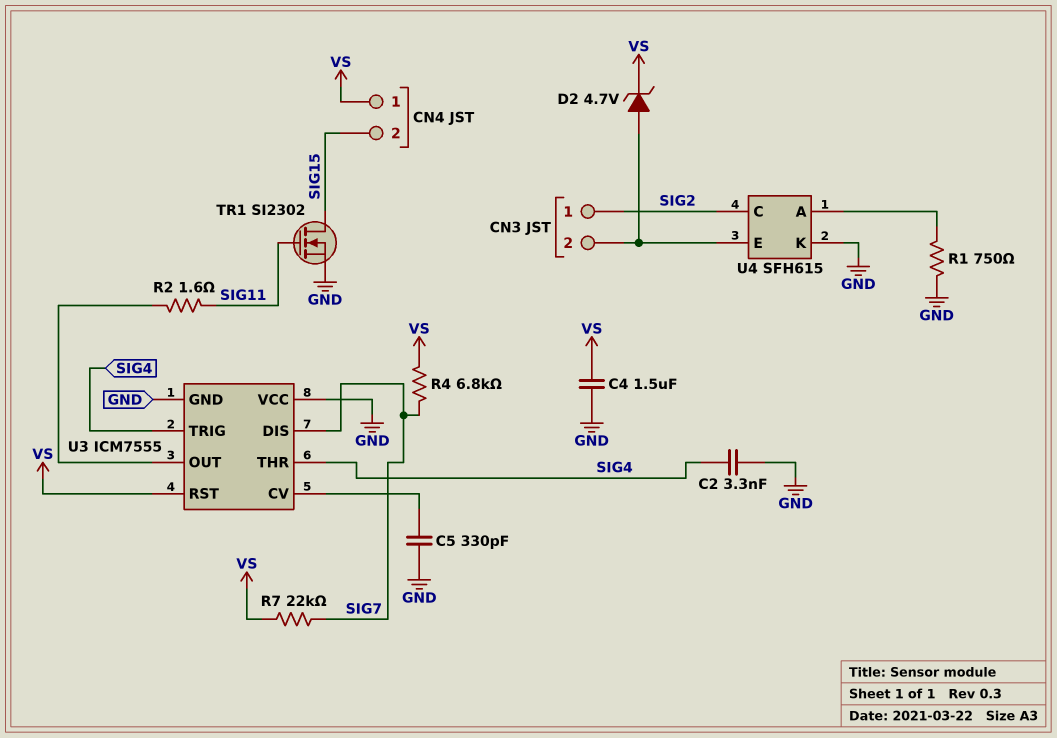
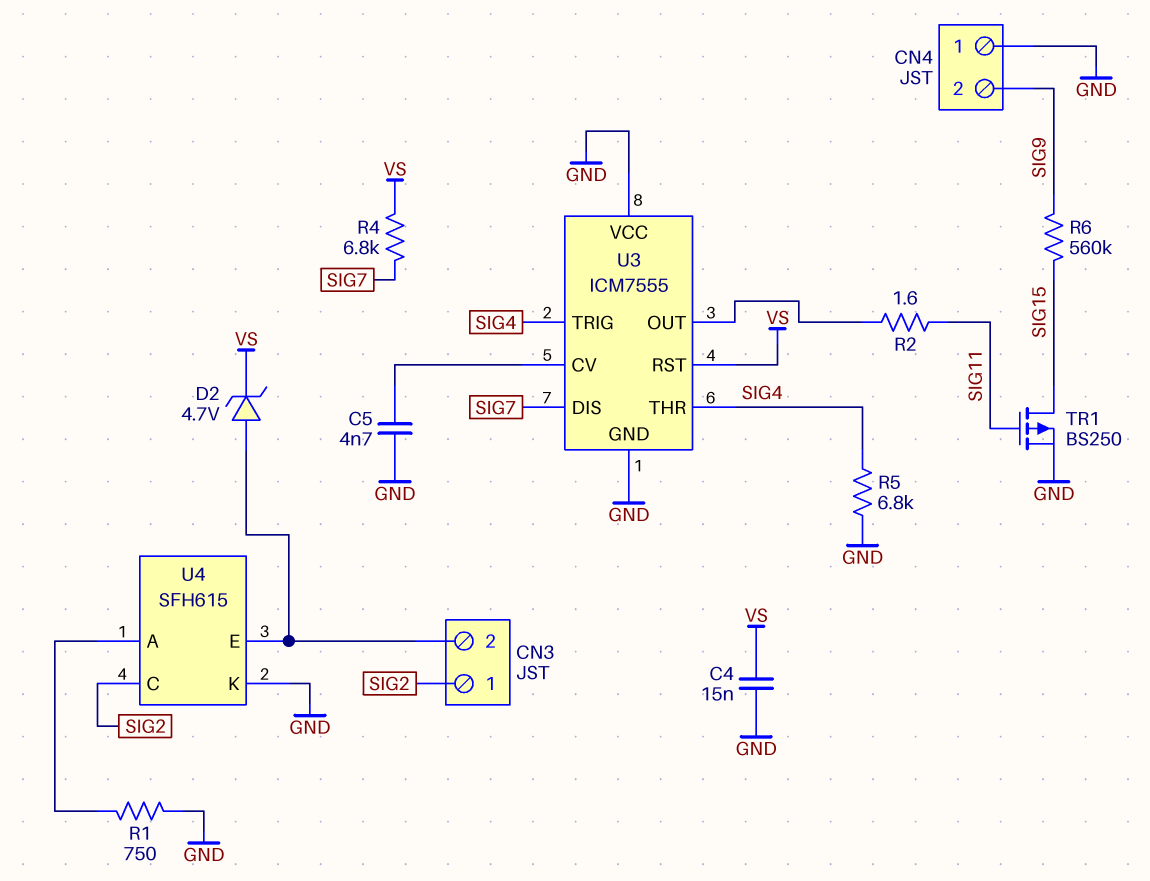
C2: 3.3nF (GND, SIG4) -> none
C4: 1.5uF (GND, VS) -> 15nF (GND, VS)
C5: 330pF (GND, U3/CV) -> 4.7nF (GND, U3/CV)
CN4 pin 1: VS -> GND
CN4 pin 2: SIG15 -> SIG9
R5: none -> 6.8k (GND, SIG4)
R6: none -> 560k (SIG9, SIG15)
R7: 22k (SIG7, VS) -> none
TR1: NMOS SI2302 (G SIG11, D SIG15, S GND) -> PMOS BS250 (G SIG11, D SIG15, S GND)

